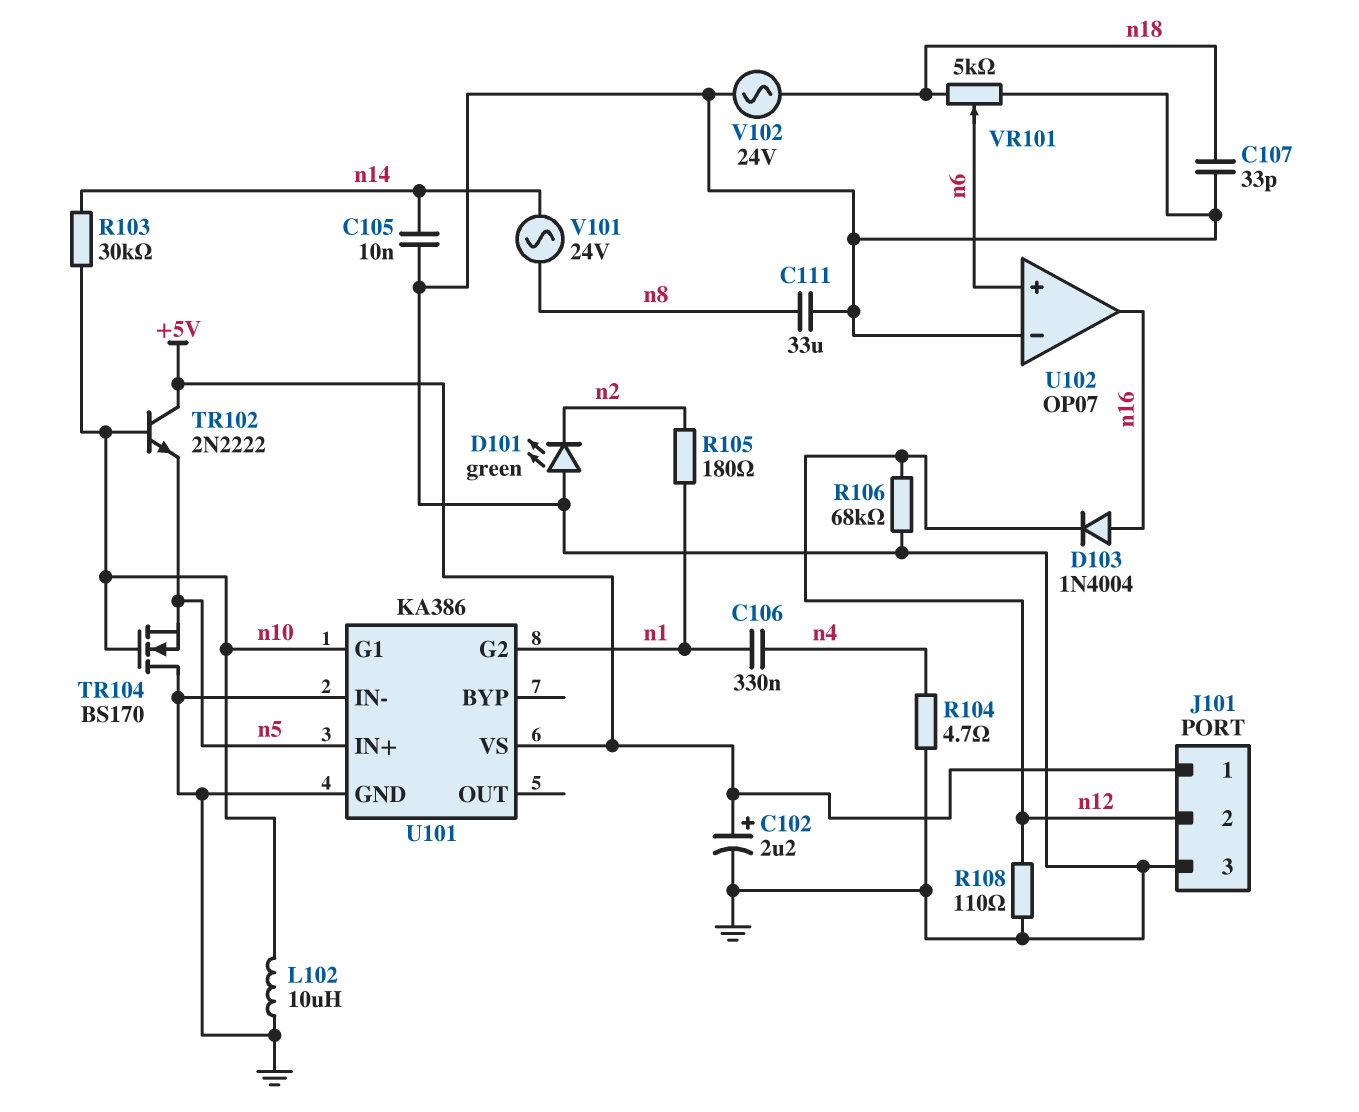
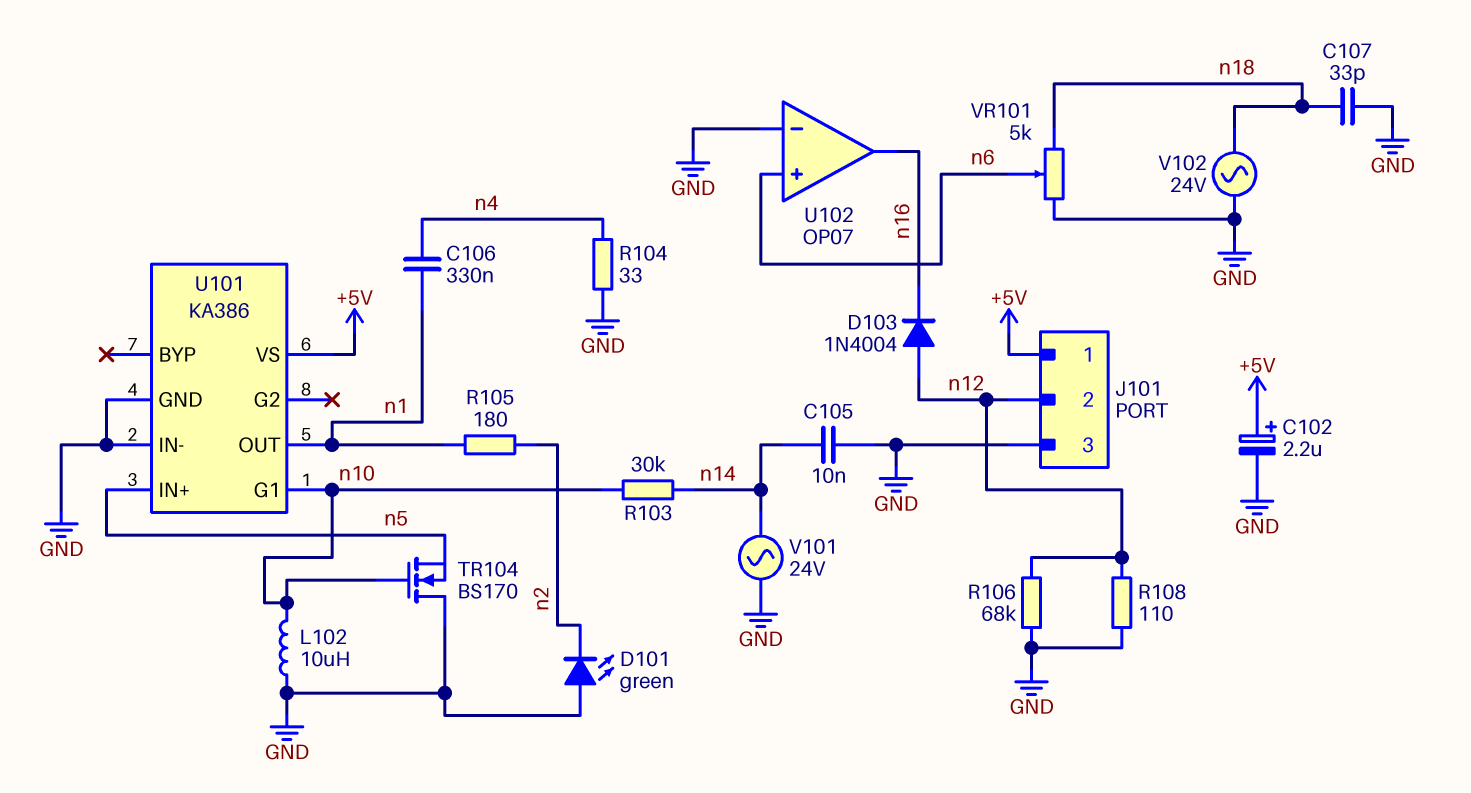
C111: 33uF (GND, n8) -> none
D103: diode 1N4004 (A n16, K n12) -> diode 1N4004 (A n12, K n16)
R104: 4.7 (GND, n4) -> 33 (GND, n4)
TR102: NPN 2N2222 (B n10, C +5V, E n5) -> none
U101 pin G2: n1 -> none
U101 pin OUT: none -> n1
V101: AC 24V (n8, n14) -> AC 24V (GND, n14)

